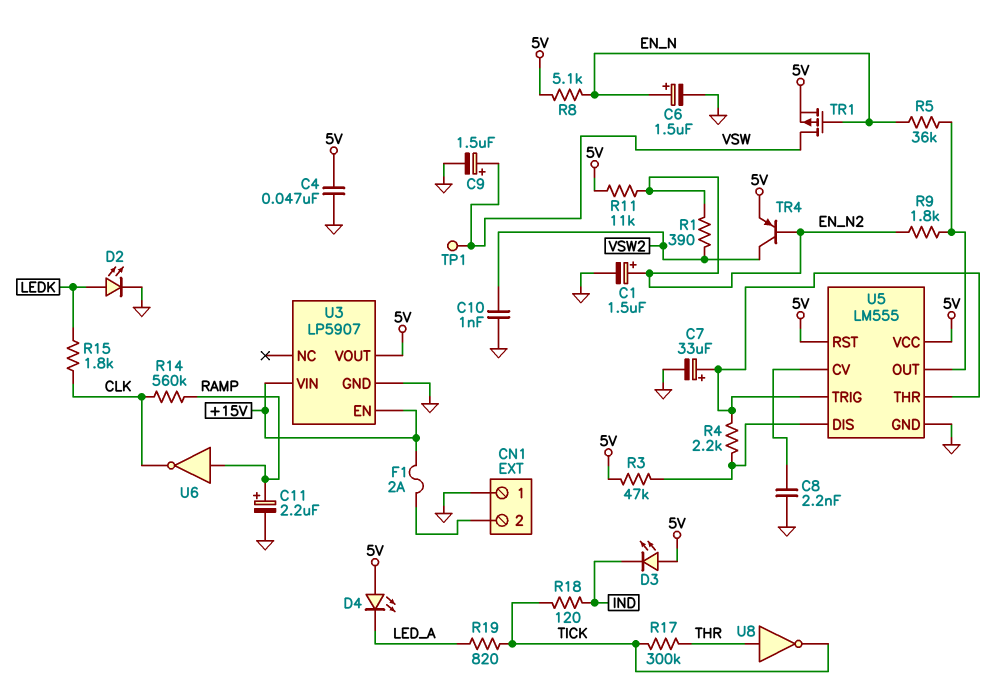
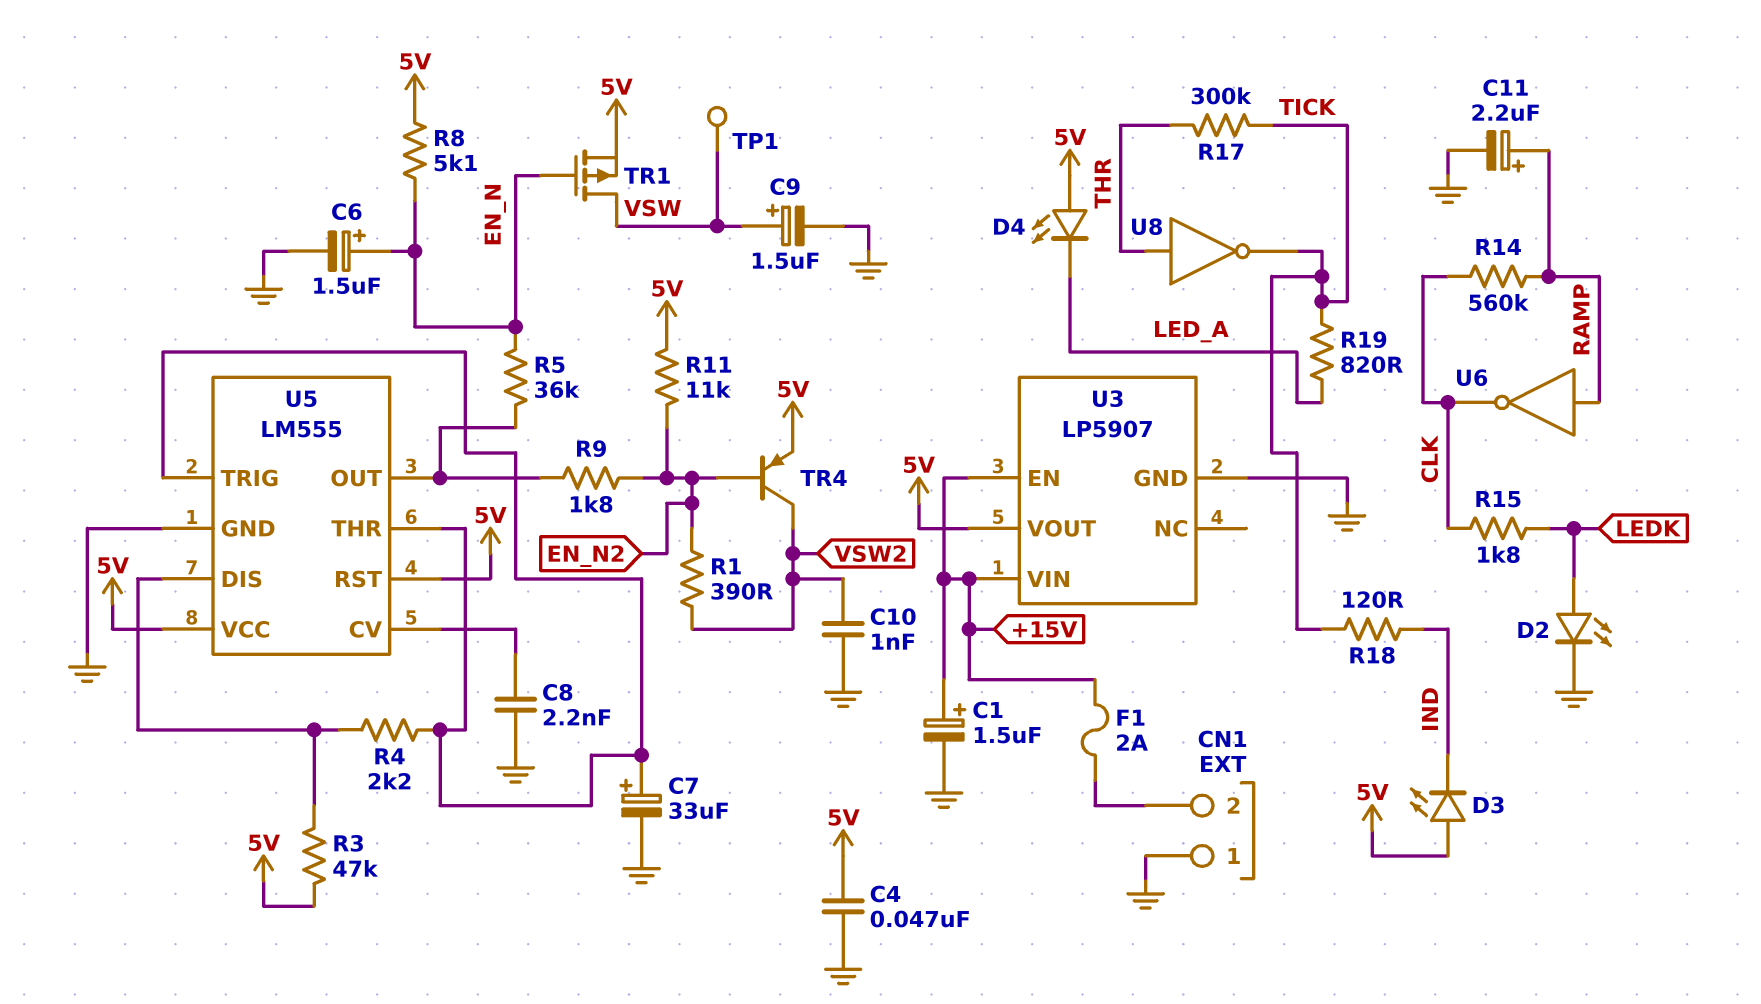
C1: 1.5uF (plus EN_N2, minus GND) -> 1.5uF (plus +15V, minus GND)

